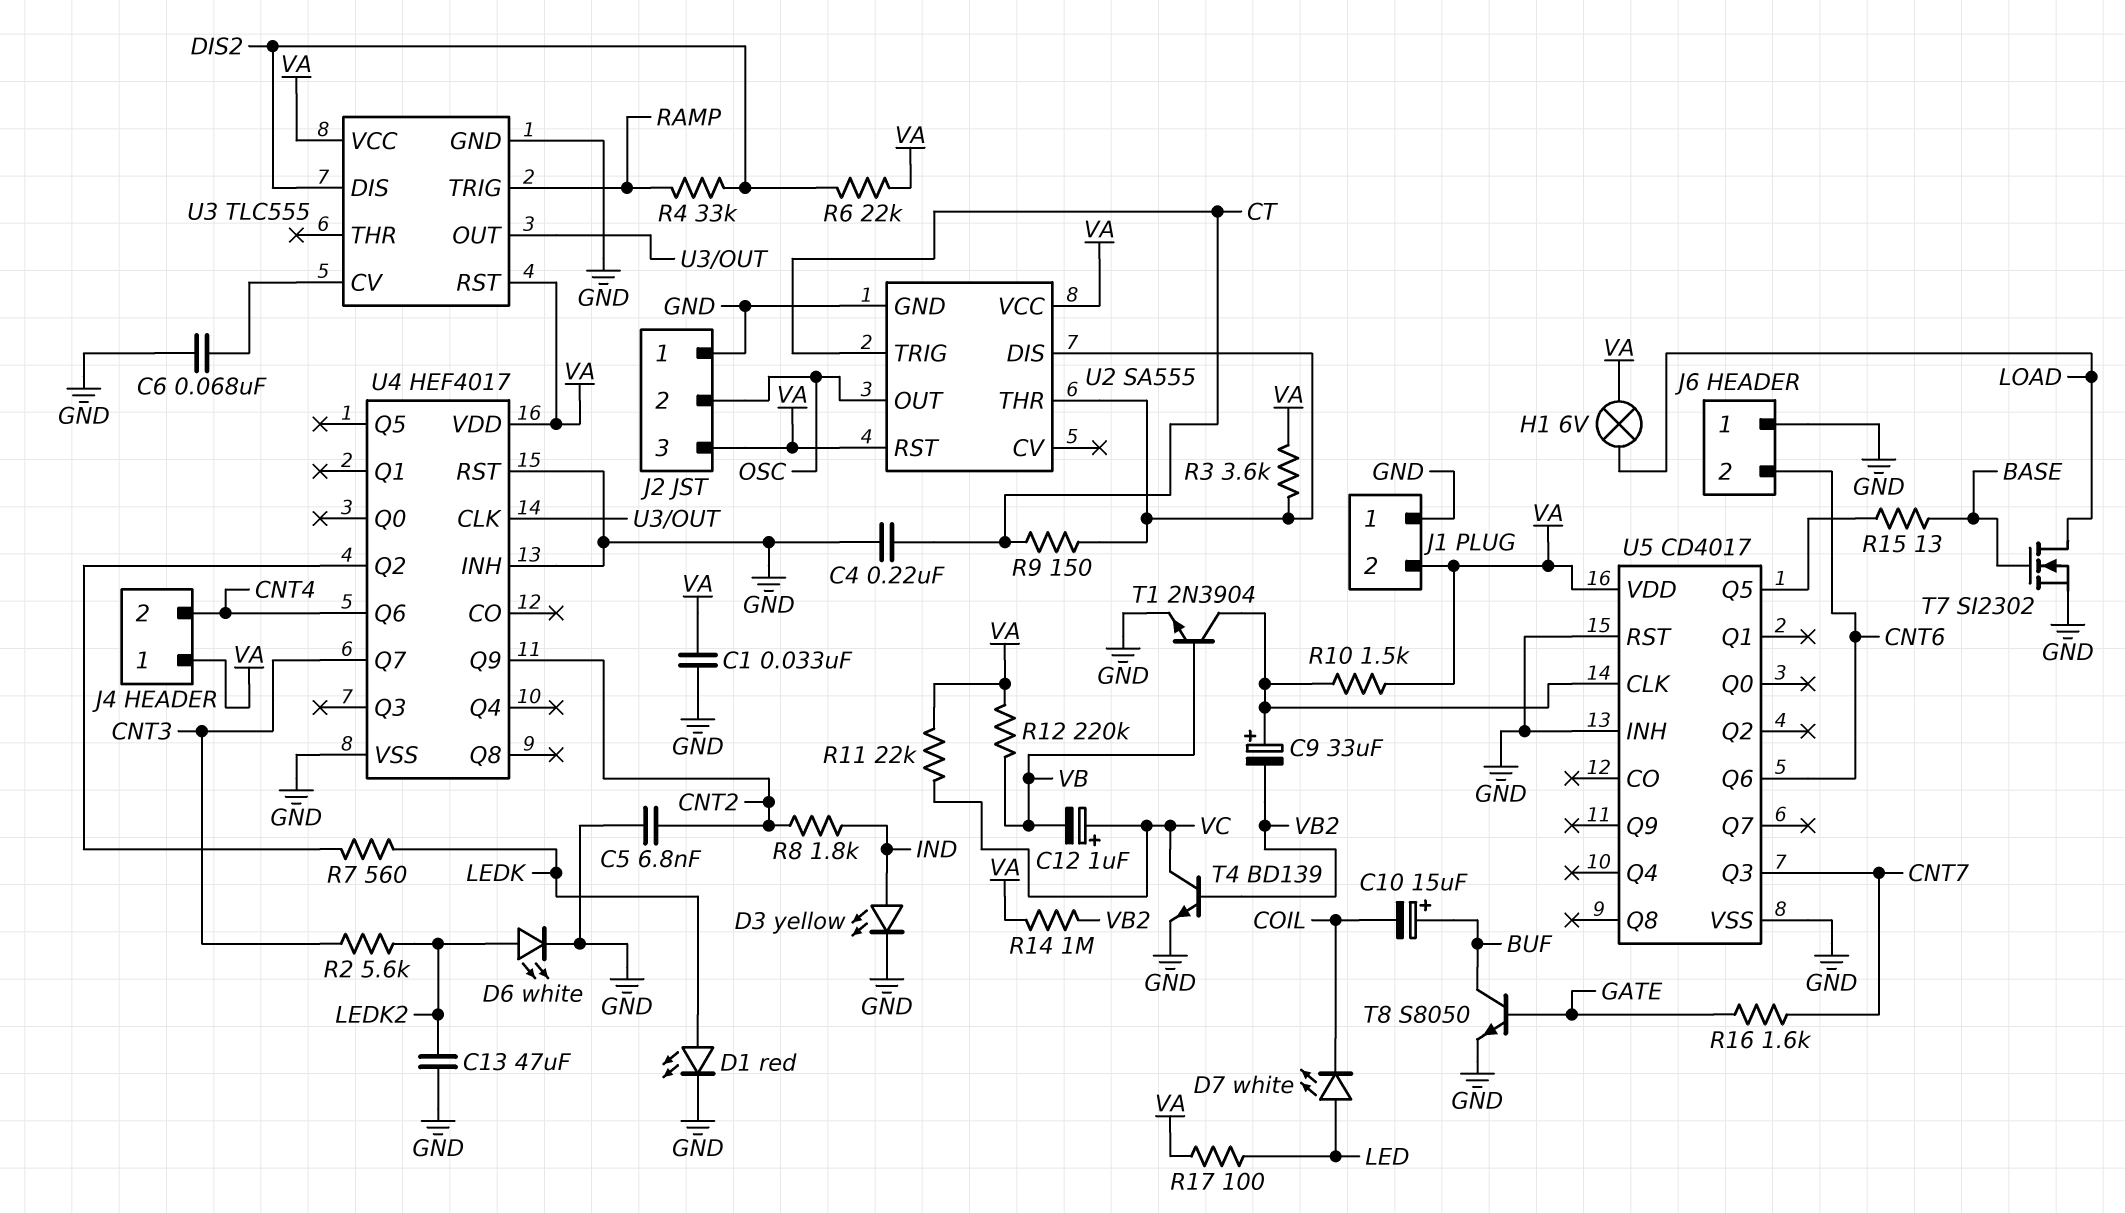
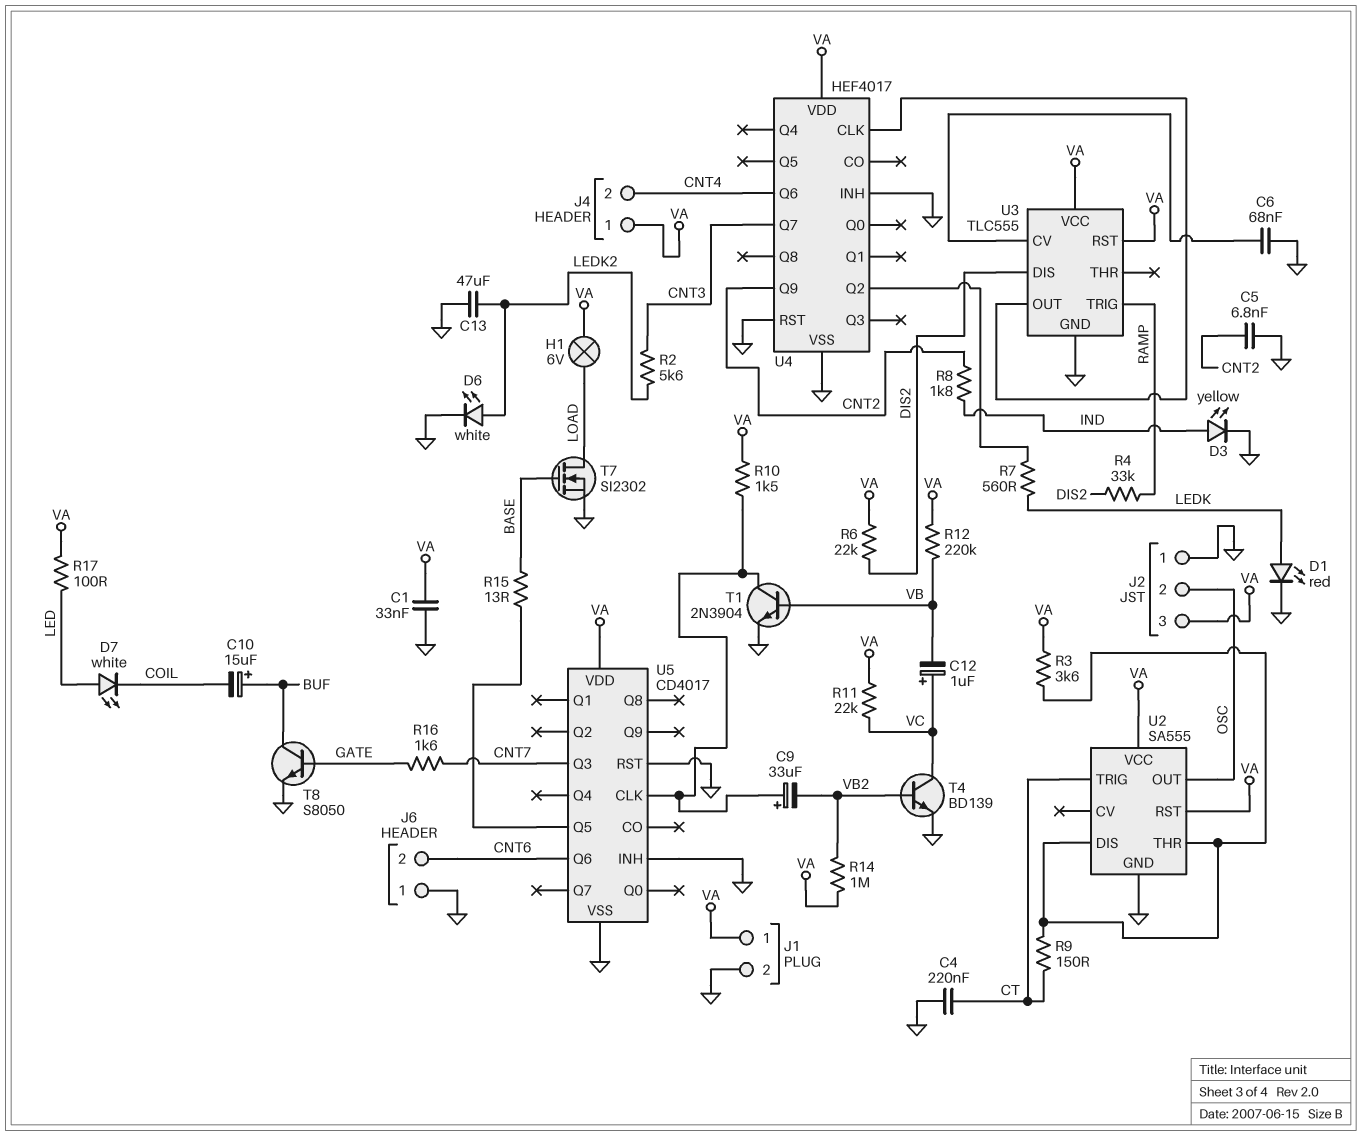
J1 pin 1: GND -> VA
J1 pin 2: VA -> GND

